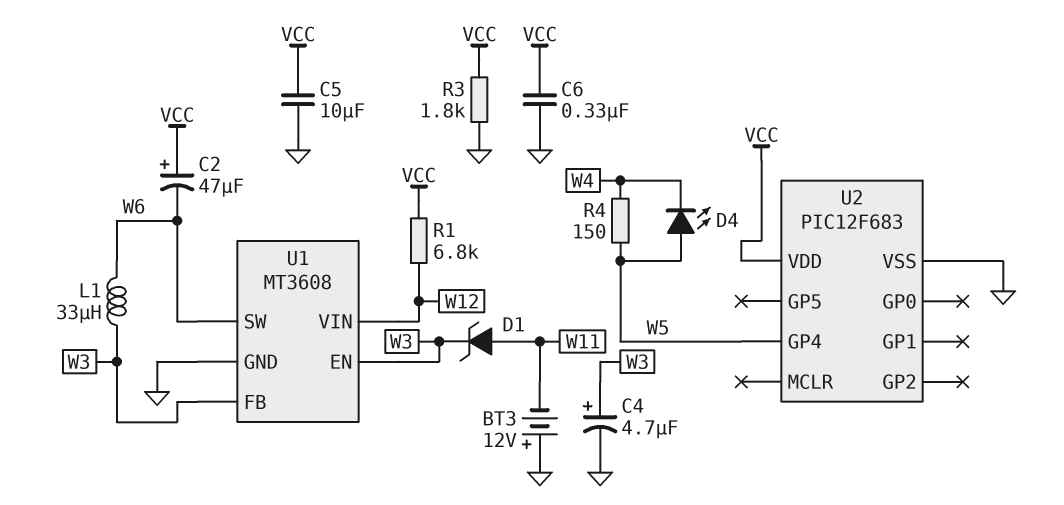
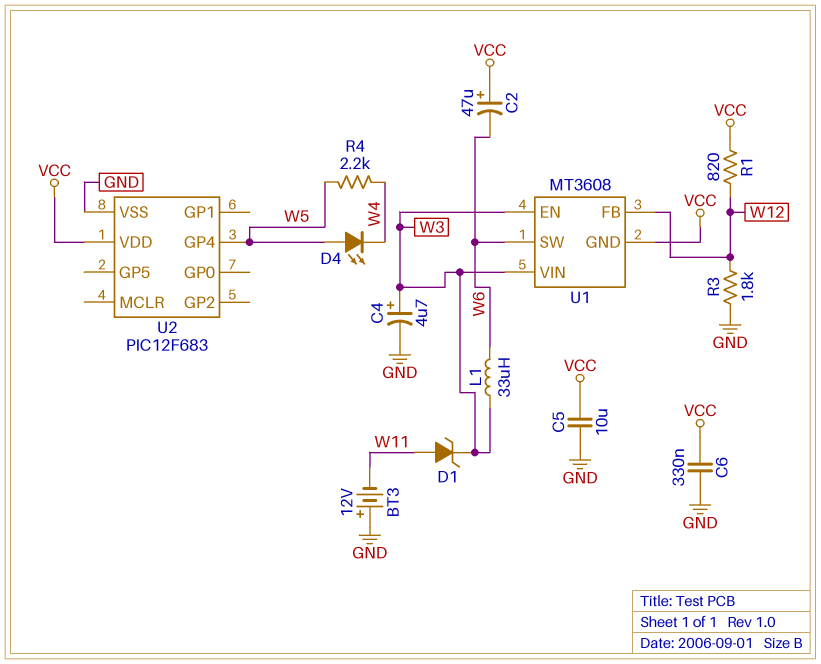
R1: 6.8k (VCC, W12) -> 820 (VCC, W12)
R3: 1.8k (GND, VCC) -> 1.8k (GND, W12)
R4: 150 (W4, W5) -> 2.2k (W4, W5)
U1 pin FB: W3 -> W12
U1 pin GND: GND -> VCC
U1 pin VIN: W12 -> W3

